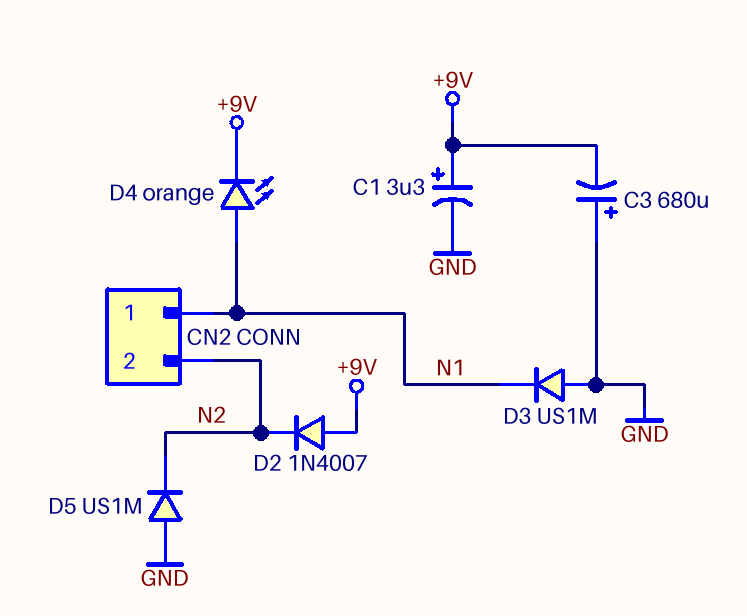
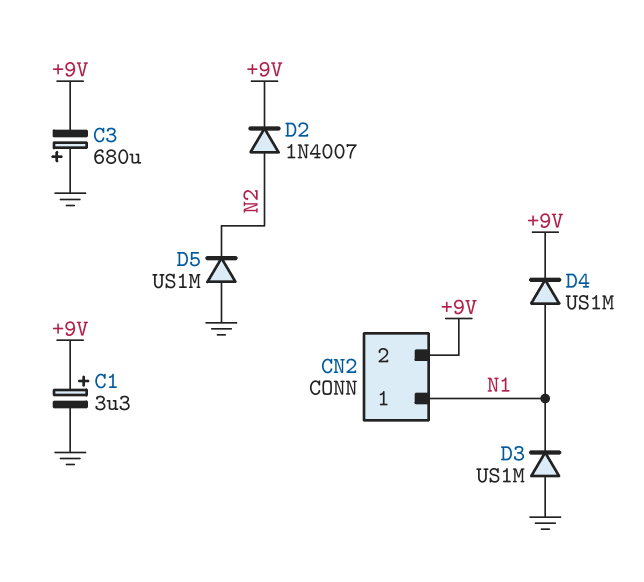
CN2 pin 2: N2 -> +9V
D2: diode 1N4007 (A +9V, K N2) -> diode 1N4007 (A N2, K +9V)
D4: LED orange (A N1, K +9V) -> diode US1M (A N1, K +9V)

